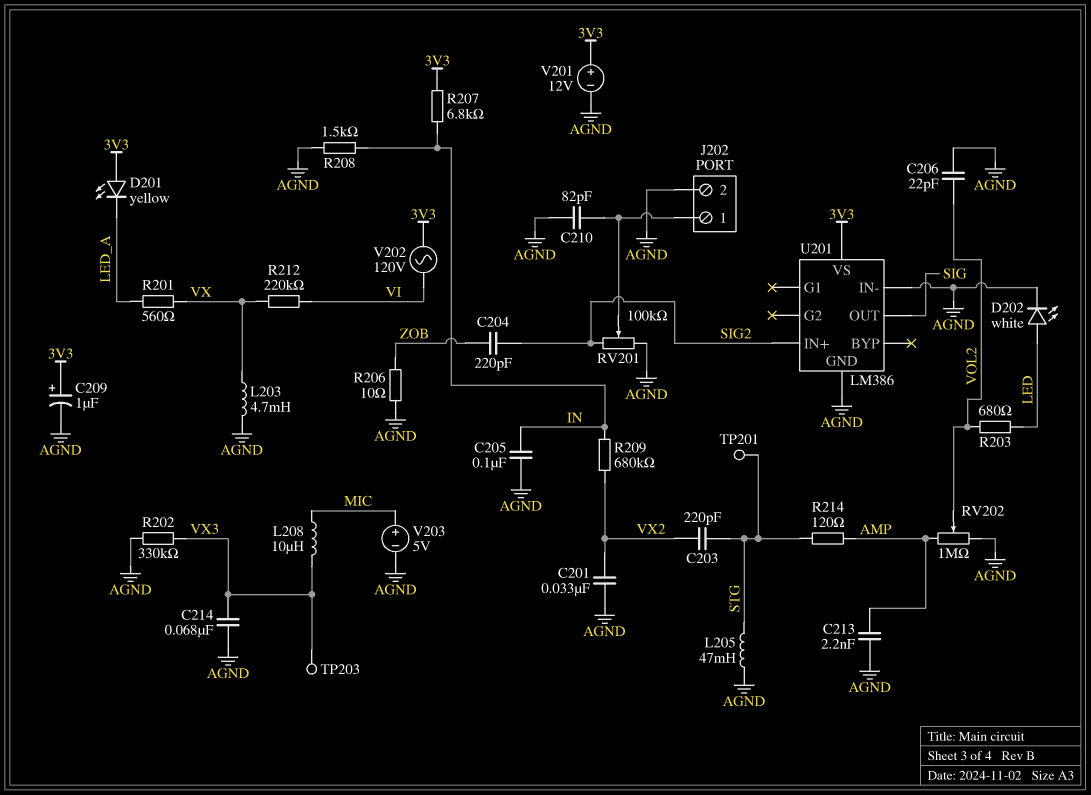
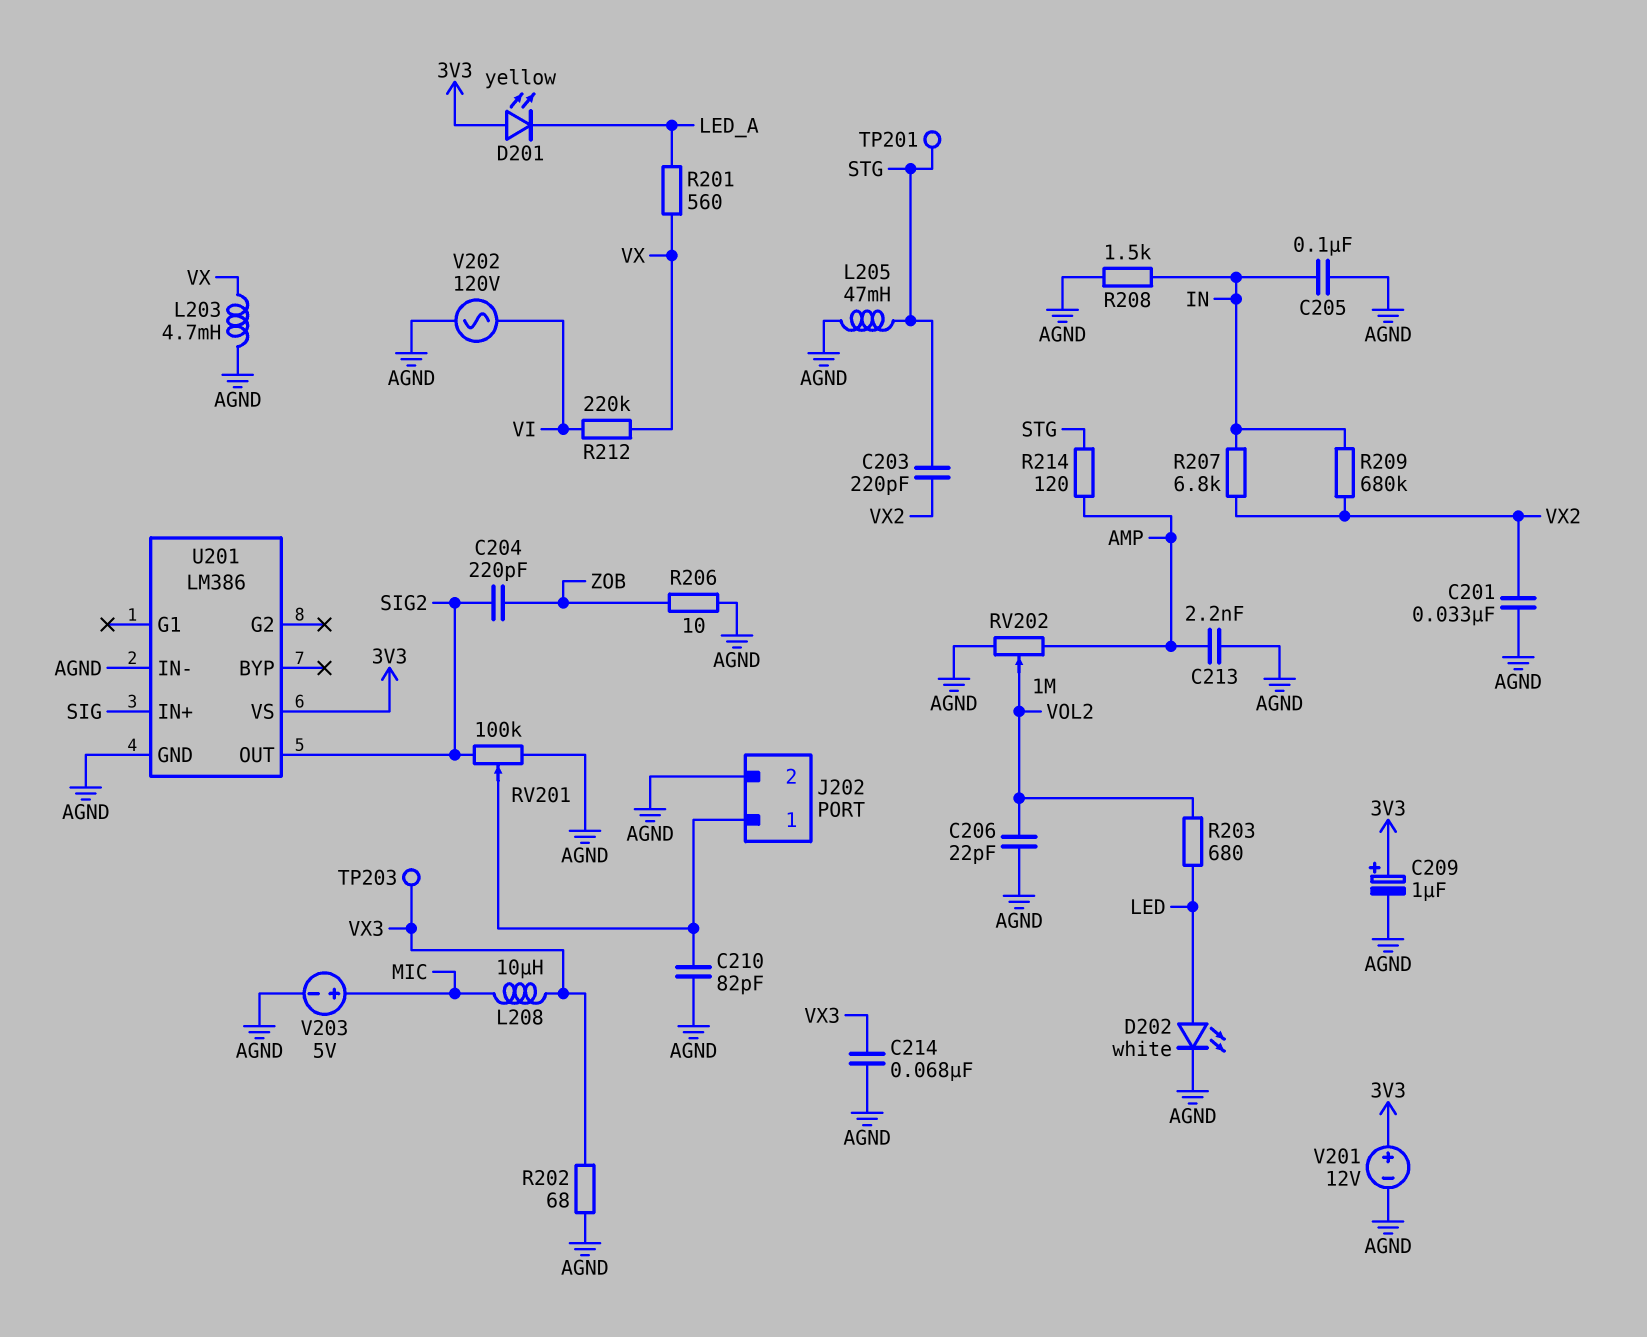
R202: 330k (AGND, VX3) -> 68 (AGND, VX3)
R207: 6.8k (3V3, IN) -> 6.8k (IN, VX2)
U201 pin IN+: SIG2 -> SIG
U201 pin OUT: SIG -> SIG2
V202: AC 120V (3V3, VI) -> AC 120V (AGND, VI)

